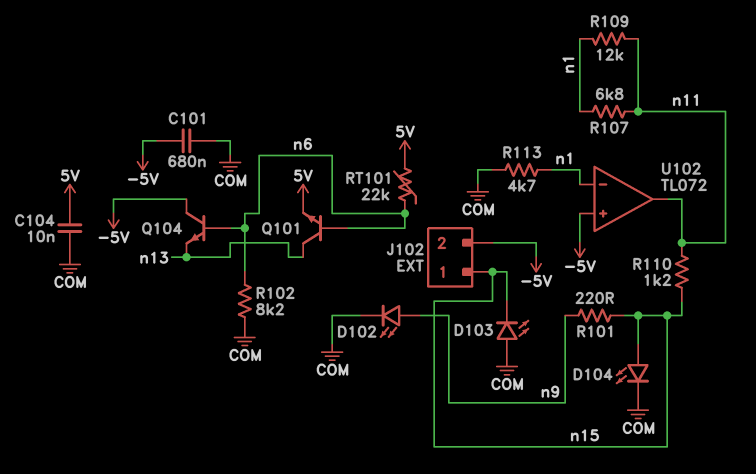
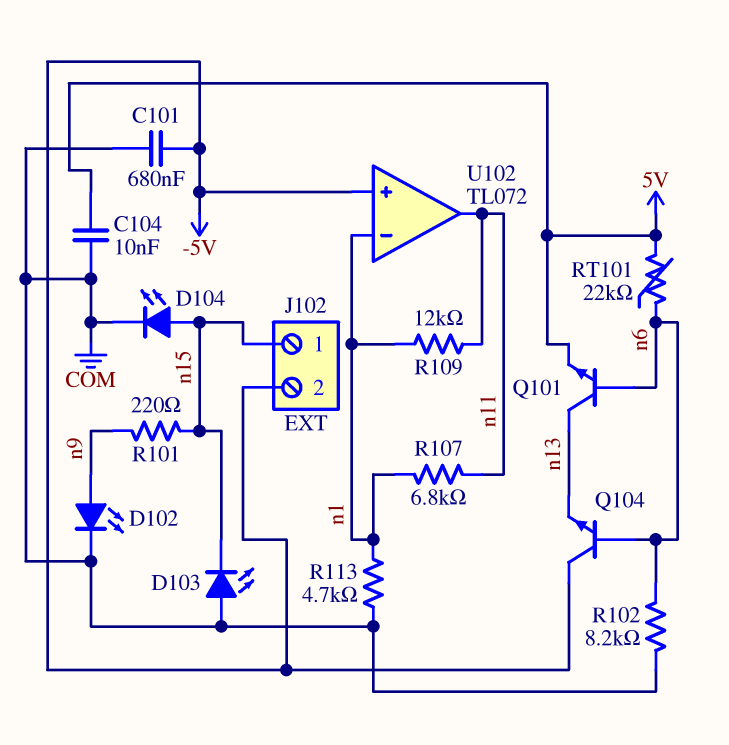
R110: 1.2k (n11, n15) -> none

